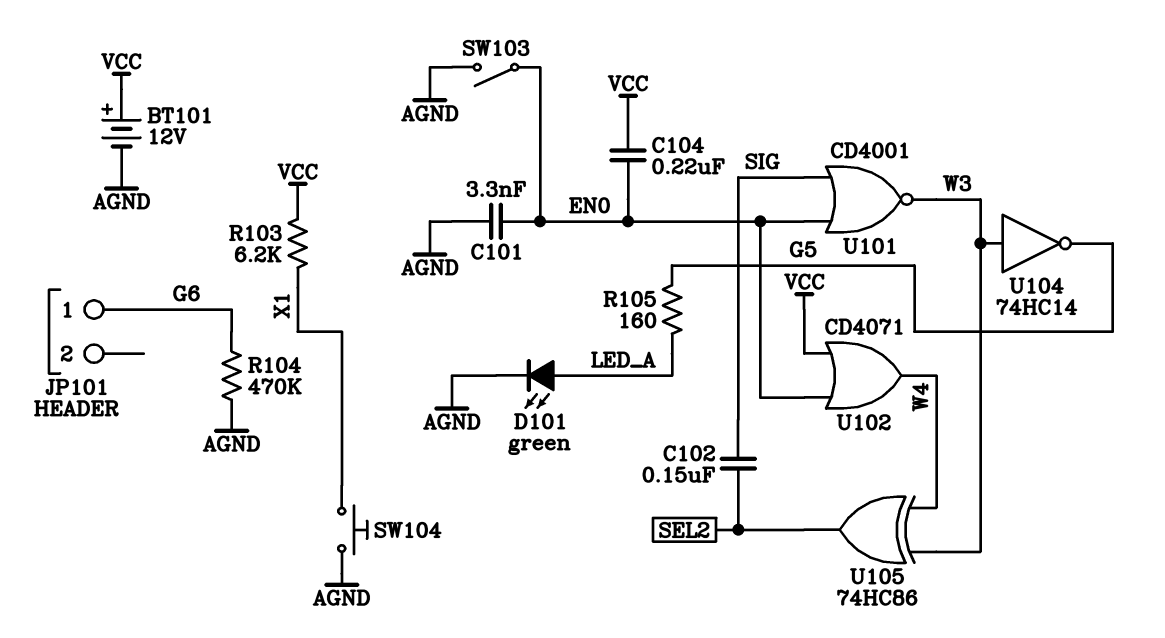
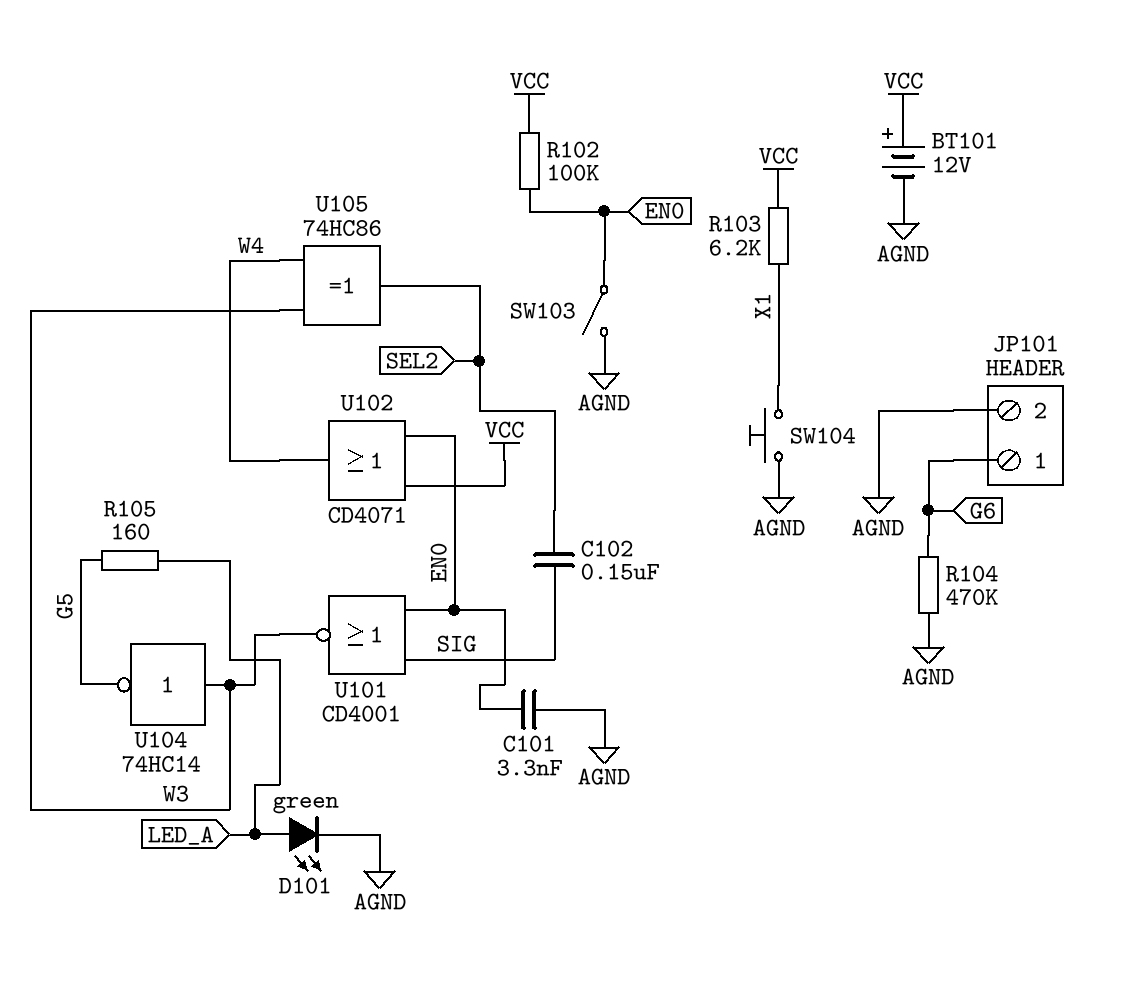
C104: 220nF (EN0, VCC) -> none
JP101 pin 2: none -> AGND
R102: none -> 100k (EN0, VCC)

